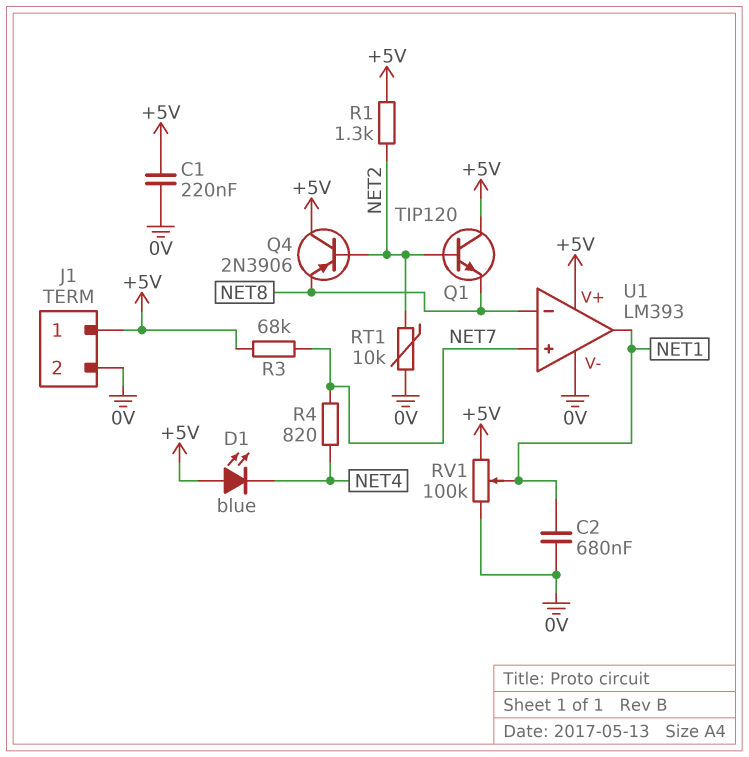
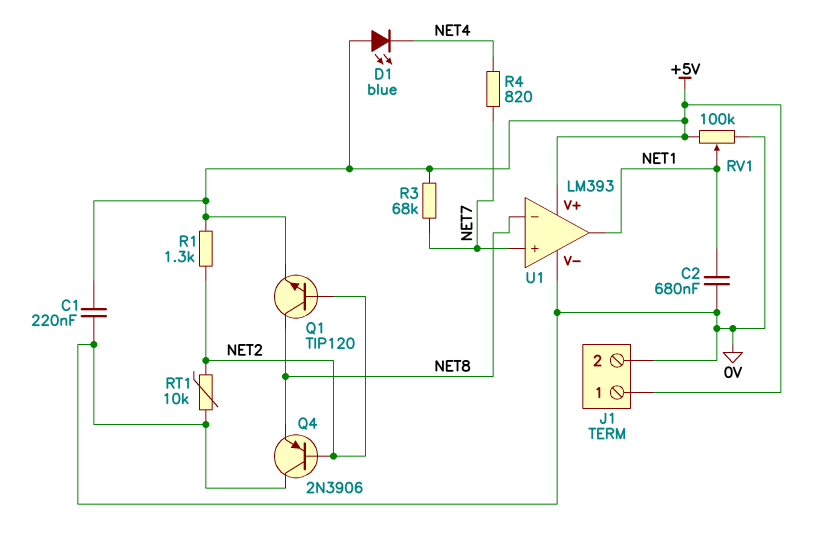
Q1: NPN TIP120 (B NET2, C +5V, E NET8) -> NPN TIP120 (B NET2, C NET8, E +5V)
Q4: PNP 2N3906 (B NET2, C +5V, E NET8) -> PNP 2N3906 (B NET2, C 0V, E NET8)

